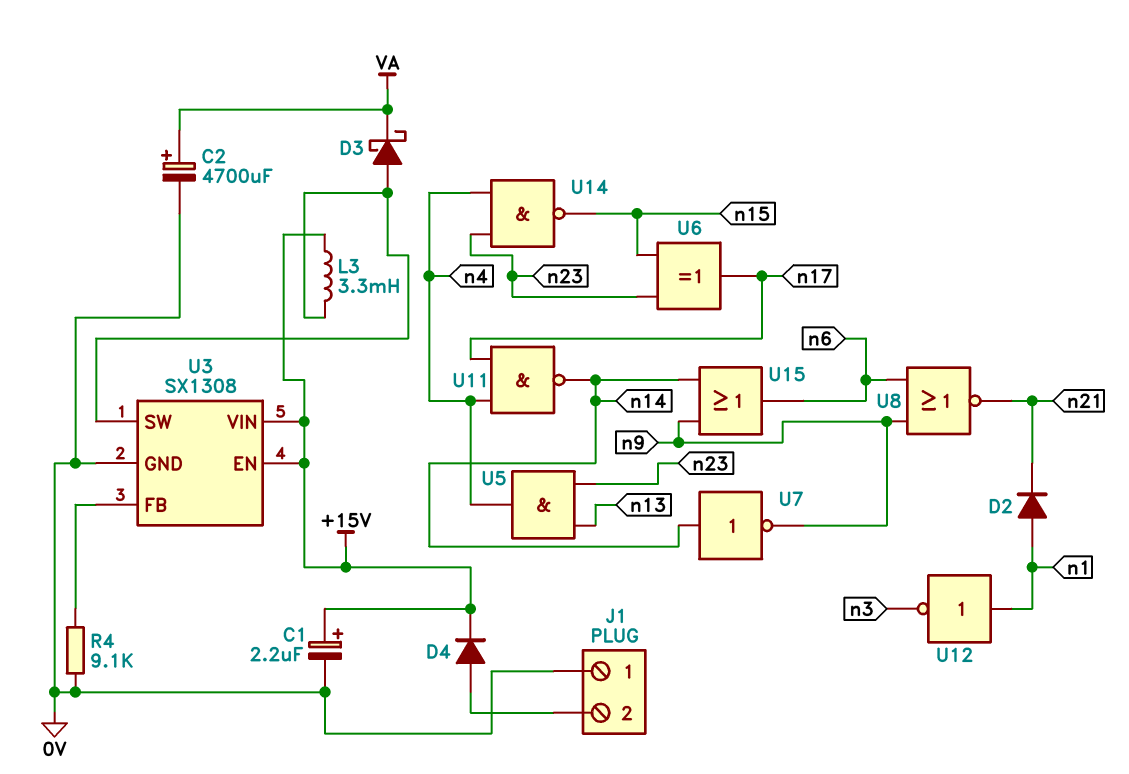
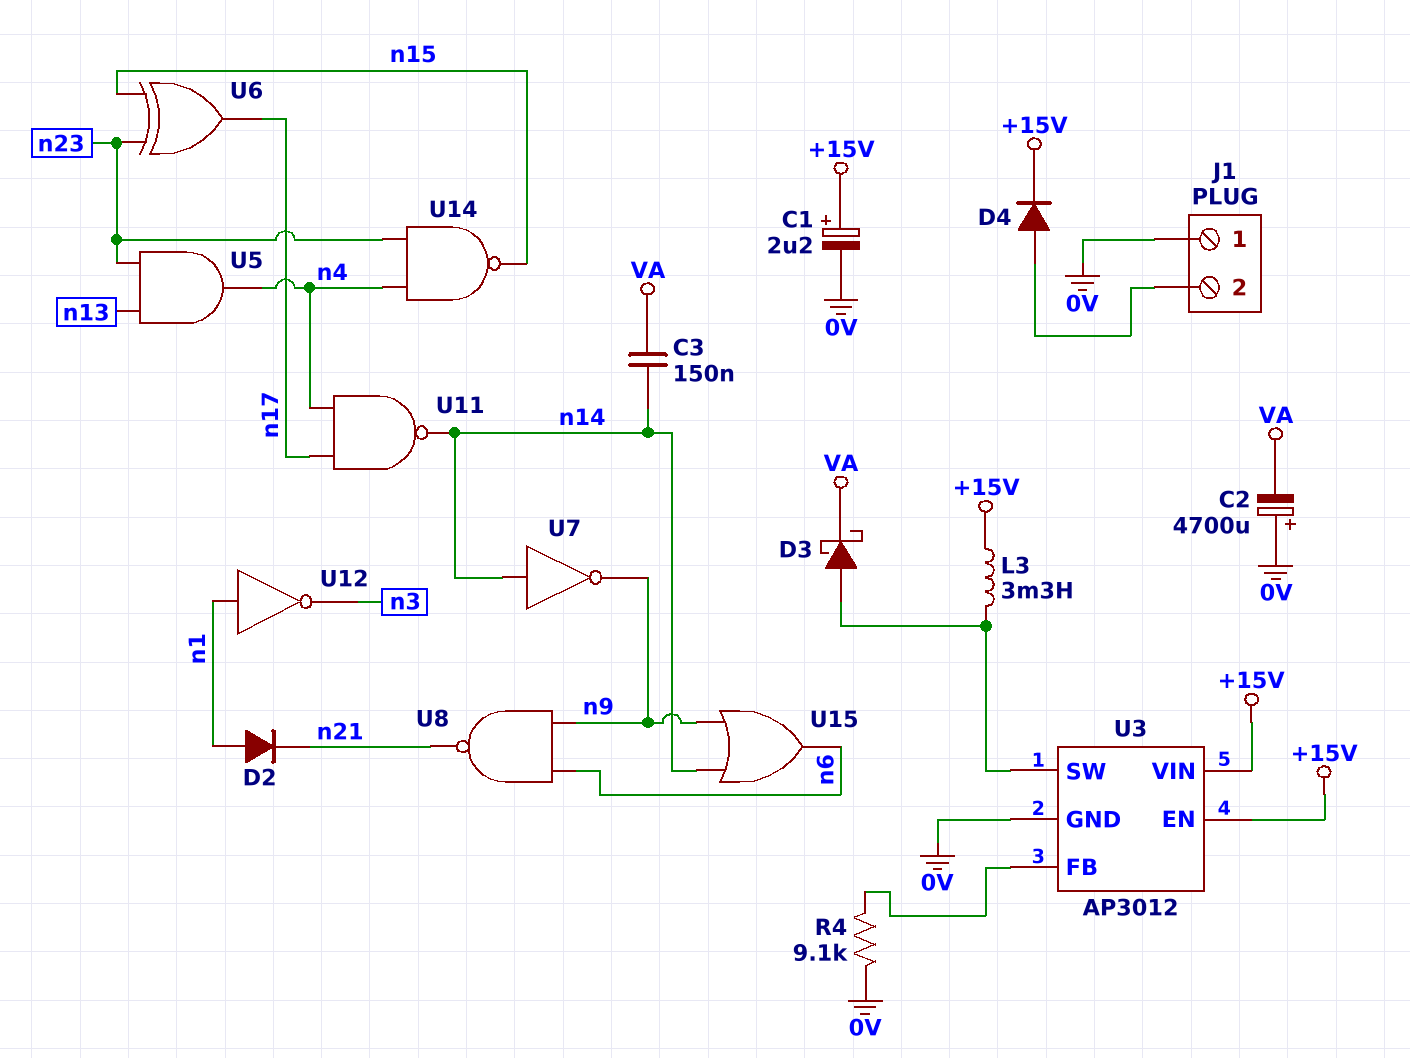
C2: 4700uF (plus VA, minus 0V) -> 4700uF (plus 0V, minus VA)
C3: none -> 150nF (VA, n14)
U3: SX1308 -> AP3012
U8: NOR (in n6, in n9, out n21) -> NAND (in n6, in n9, out n21)

